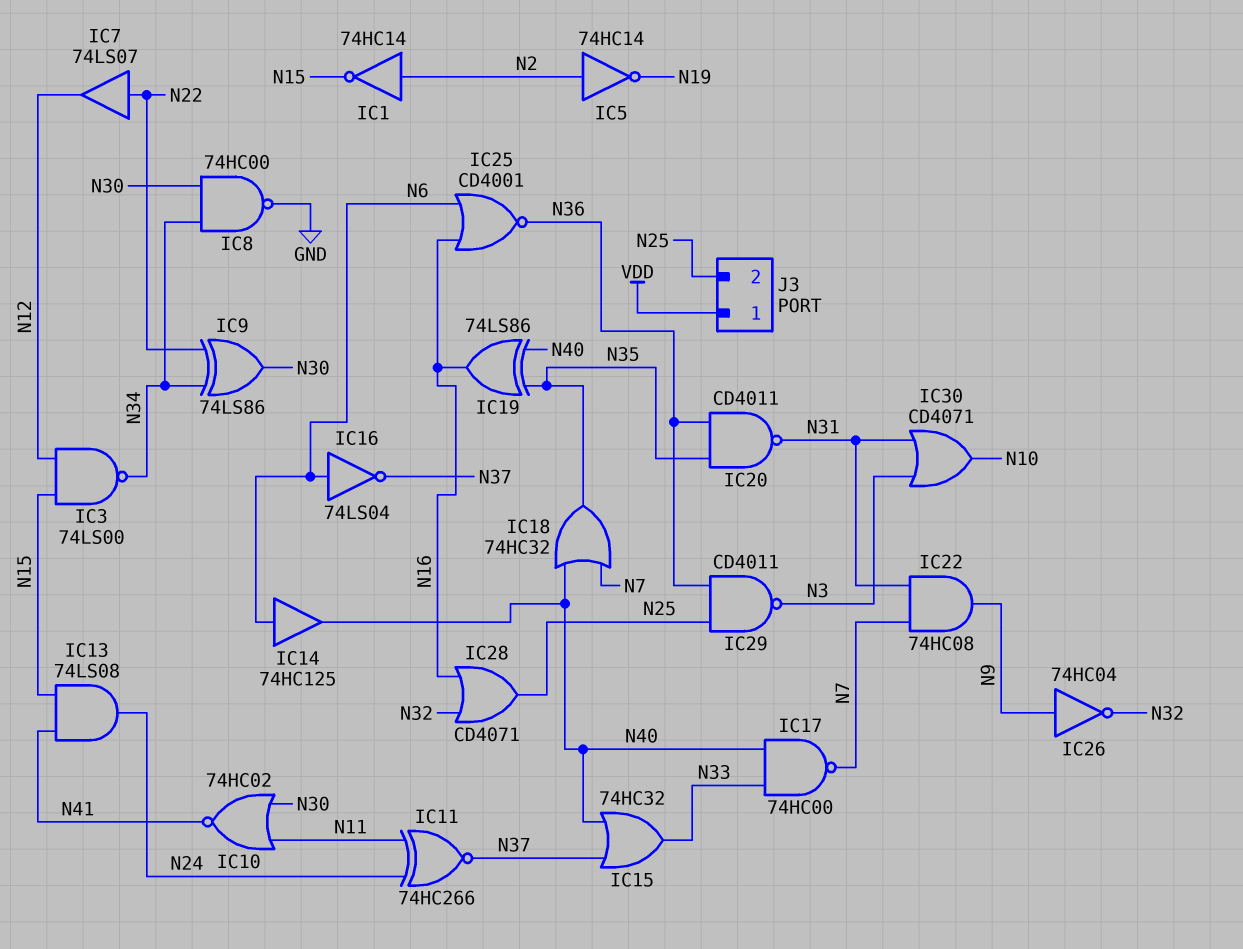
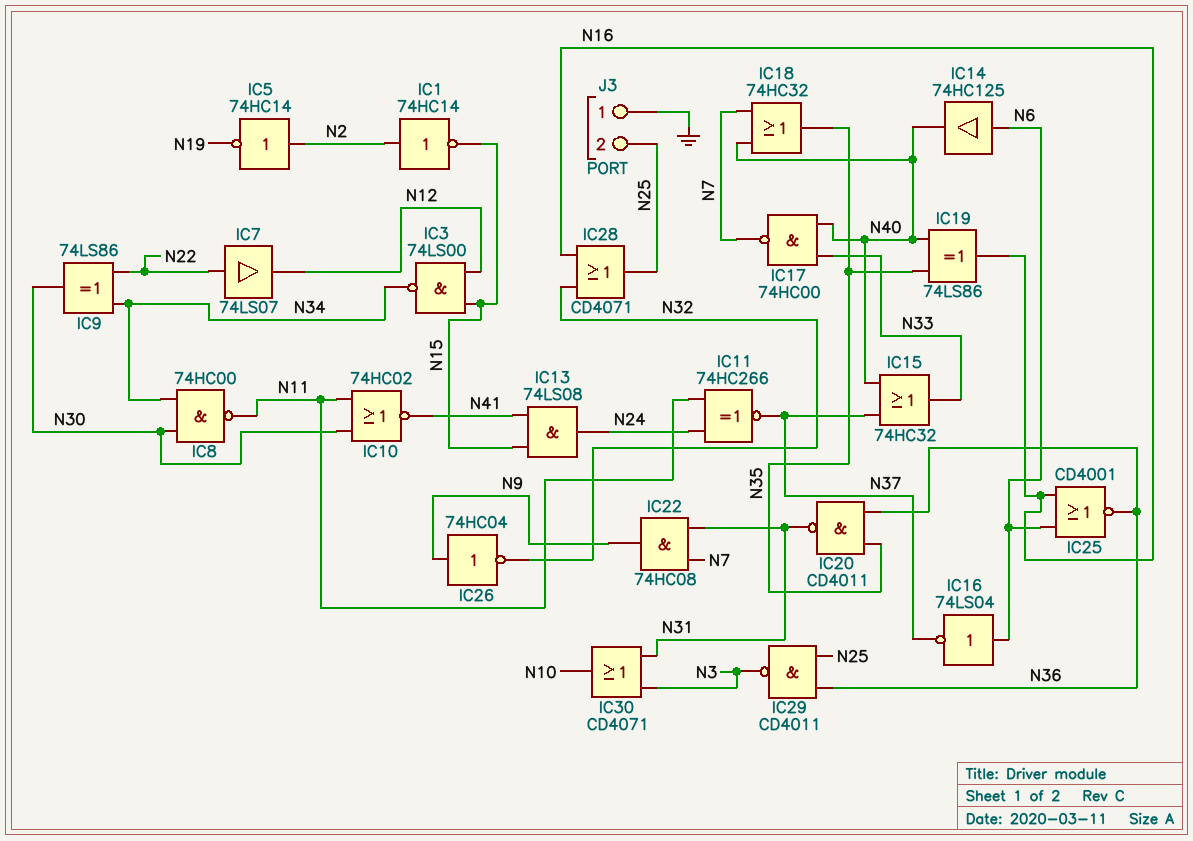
IC8: NAND 74HC00 (in N30, in N34, out GND) -> NAND 74HC00 (in N30, in N34, out N11)
J3 pin 1: VDD -> GND

